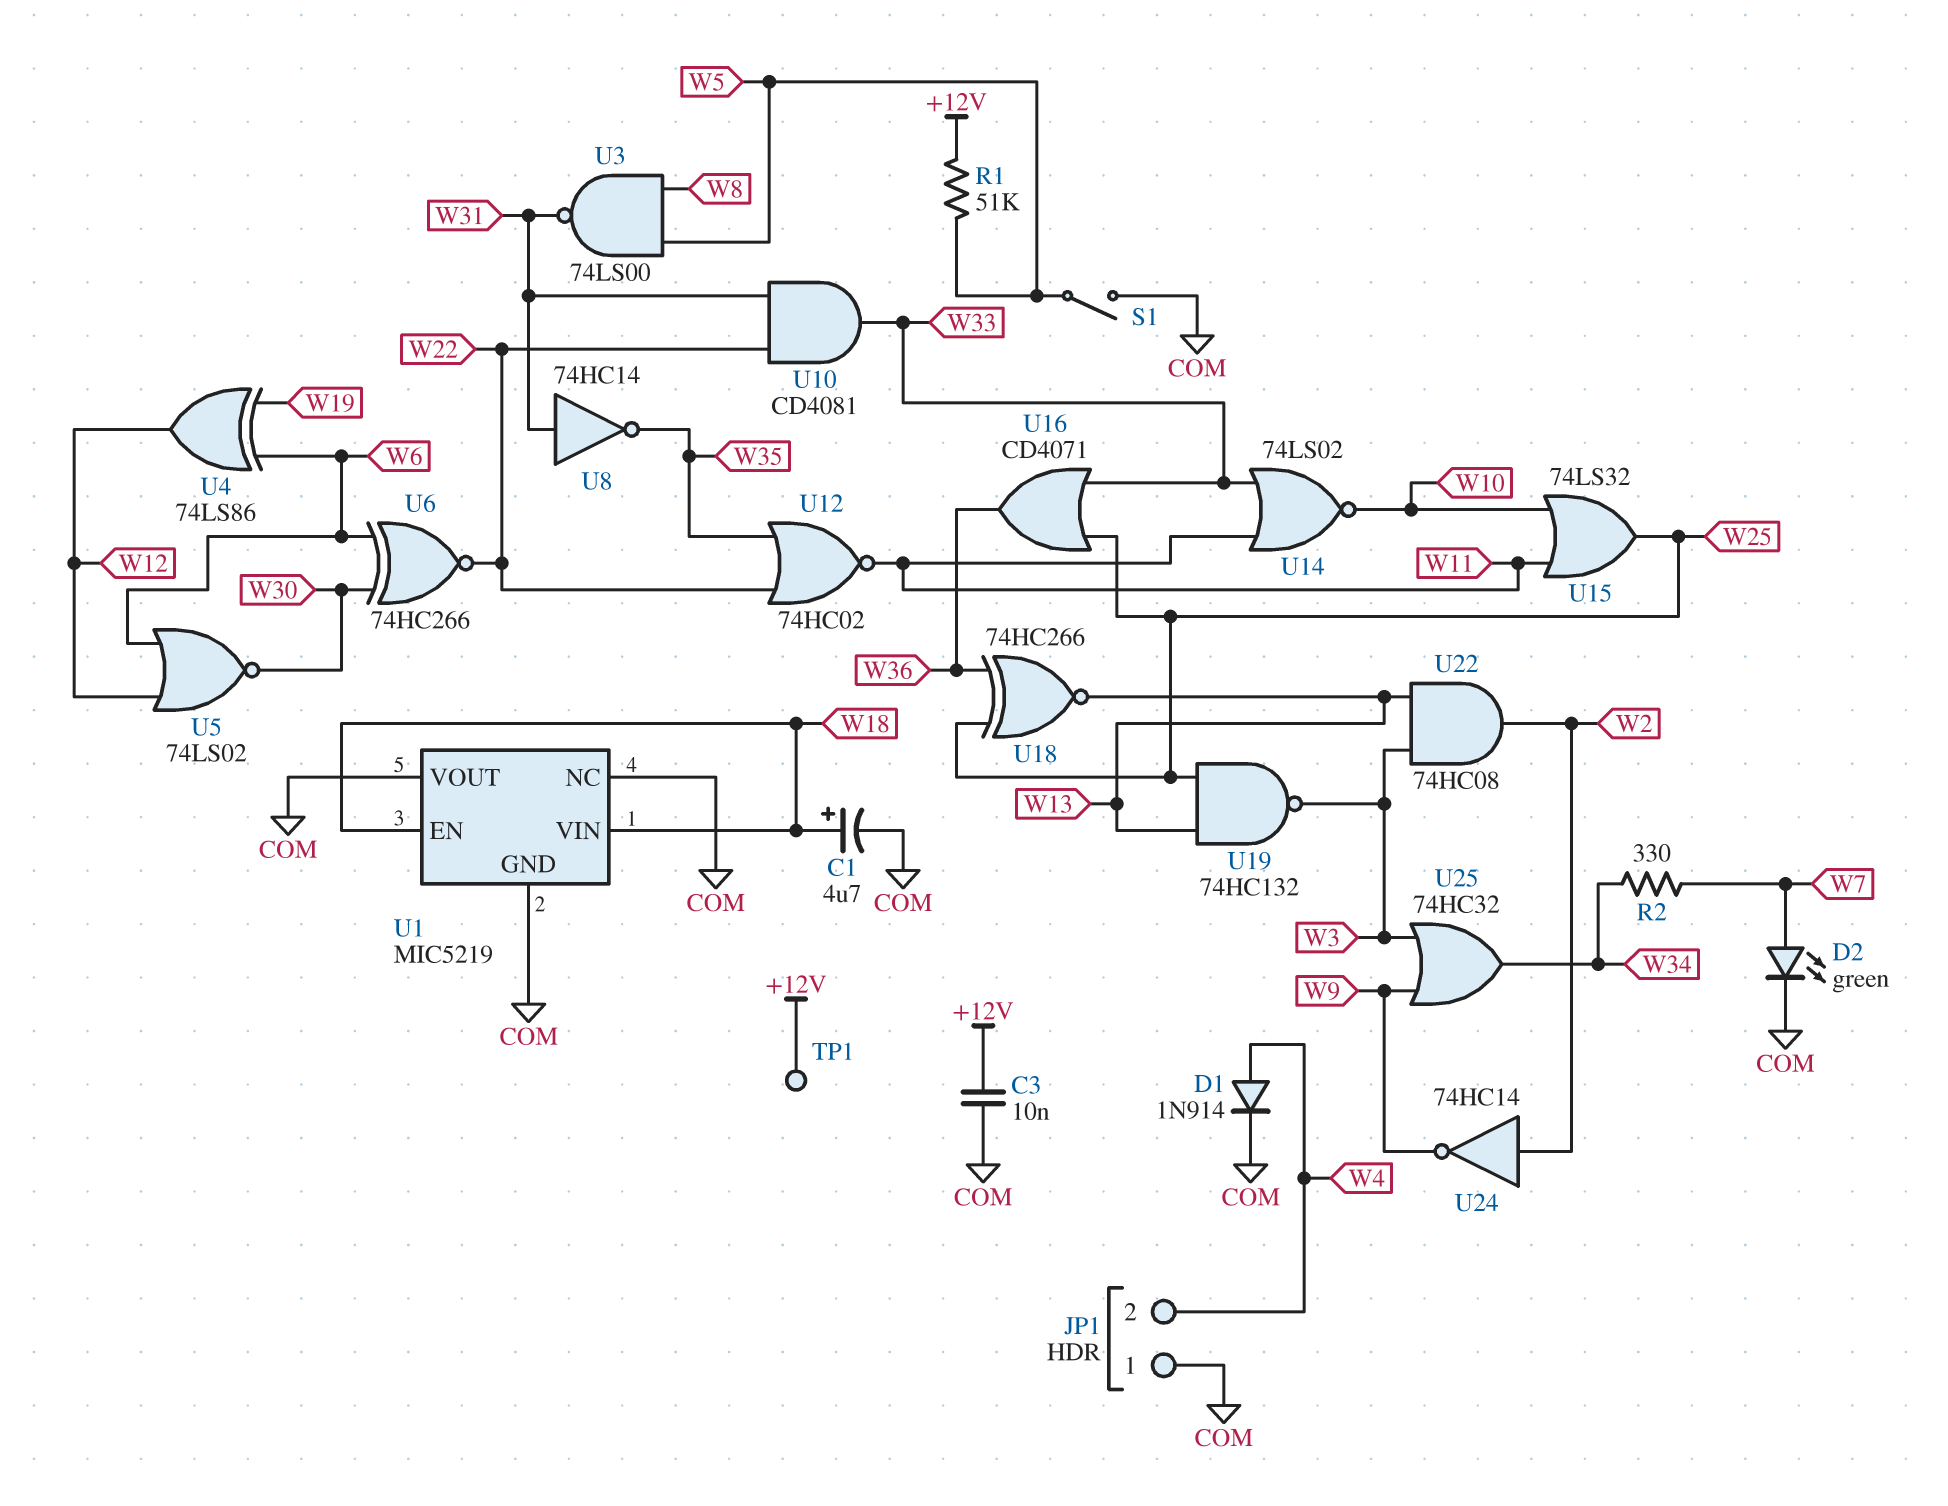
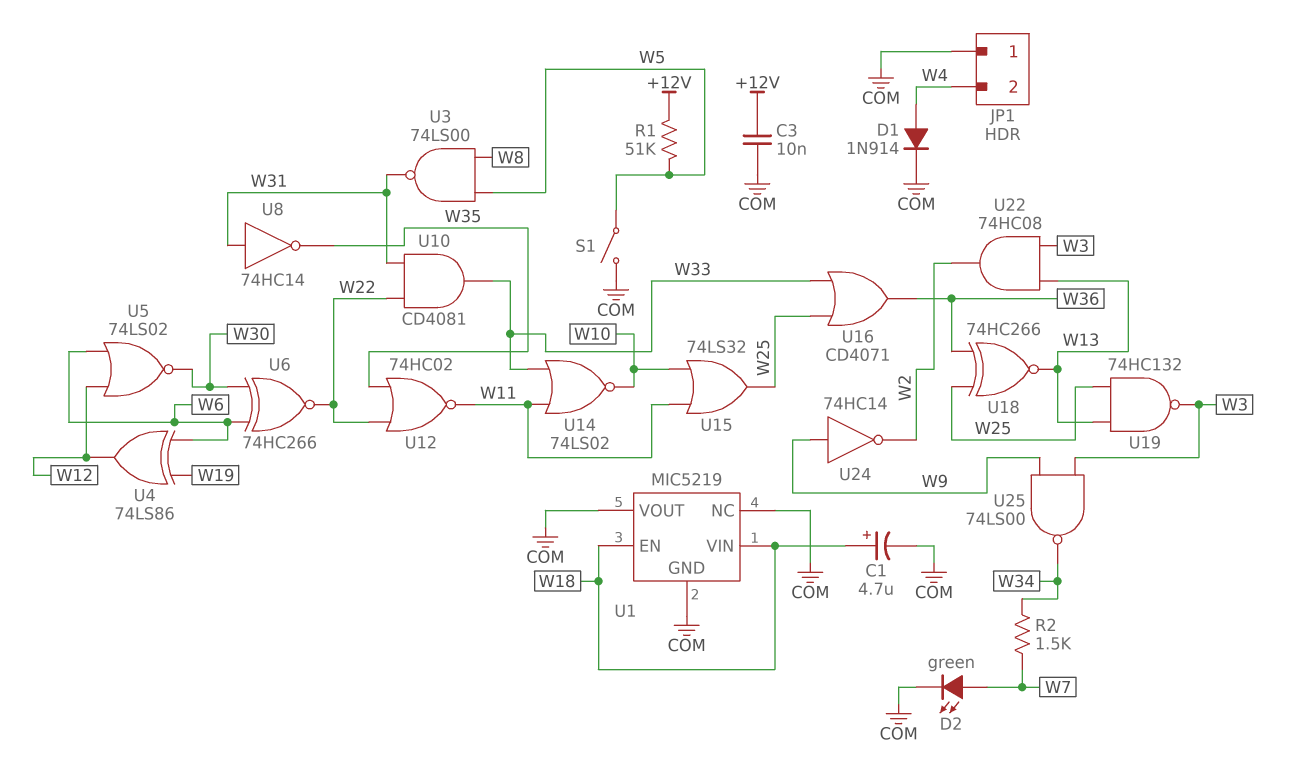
R2: 330 (W7, W34) -> 1.5k (W7, W34)
TP1: test point (+12V) -> none
U24: NOT 74HC14 (in W2, out W9) -> NOT 74HC14 (in W9, out W2)
U25: OR 74HC32 (in W3, in W9, out W34) -> NAND 74LS00 (in W3, in W9, out W34)

